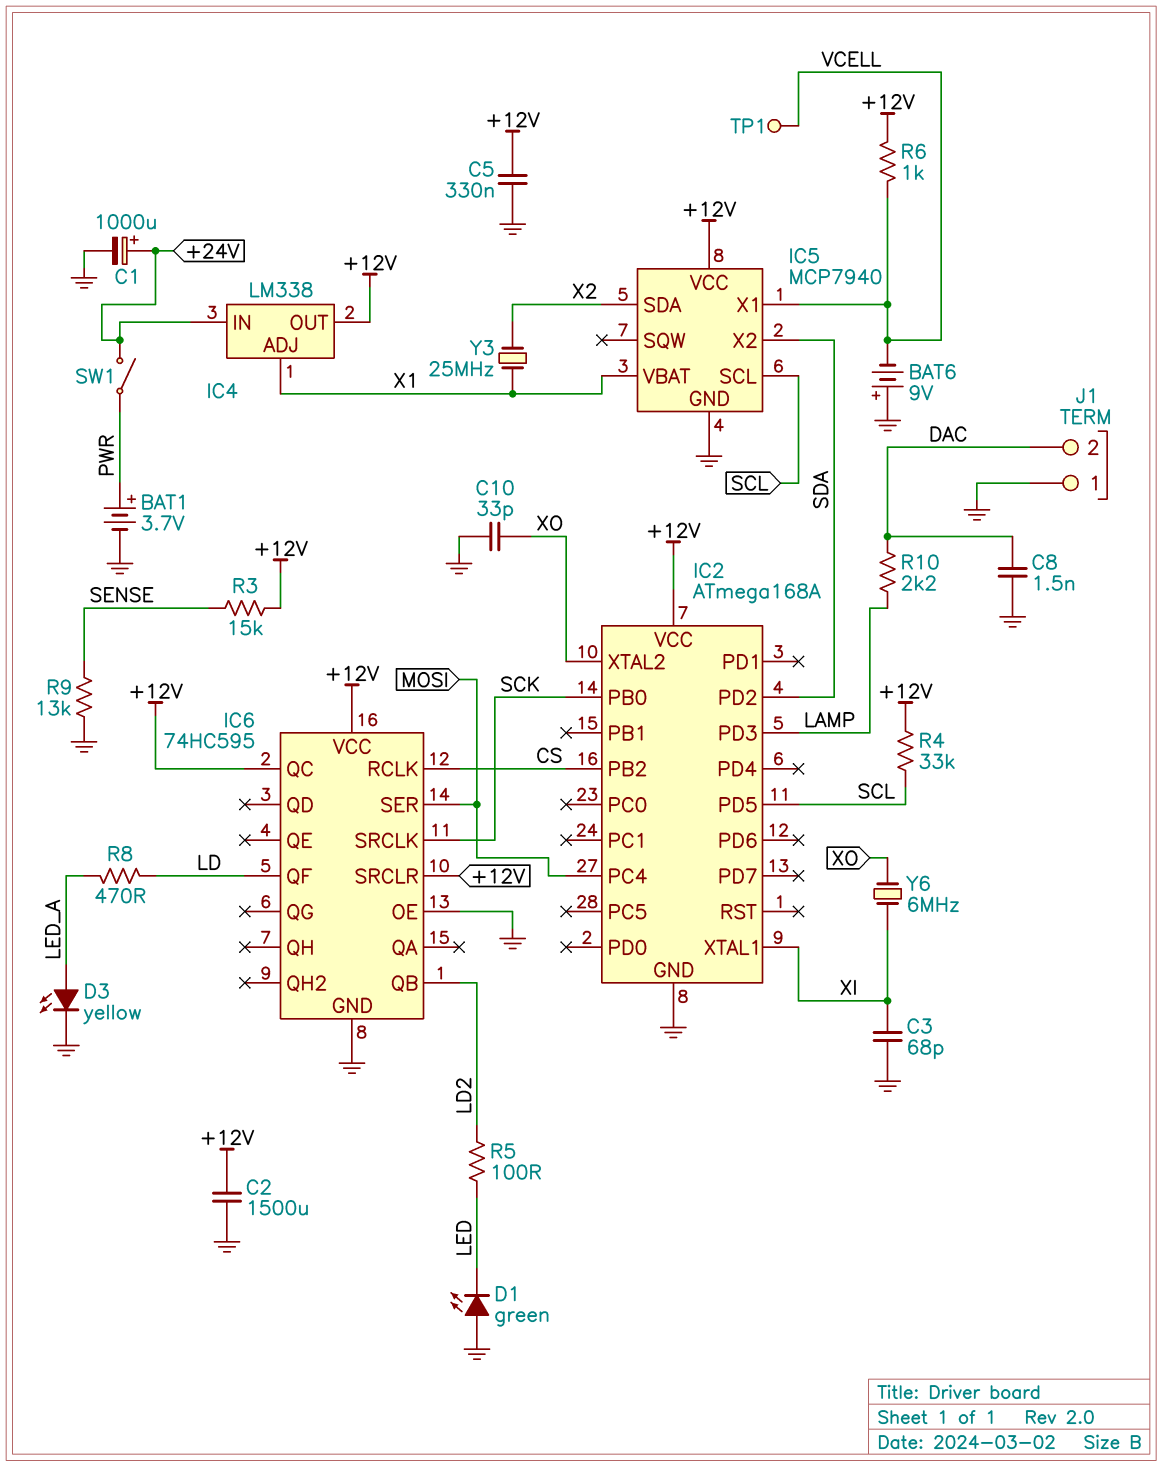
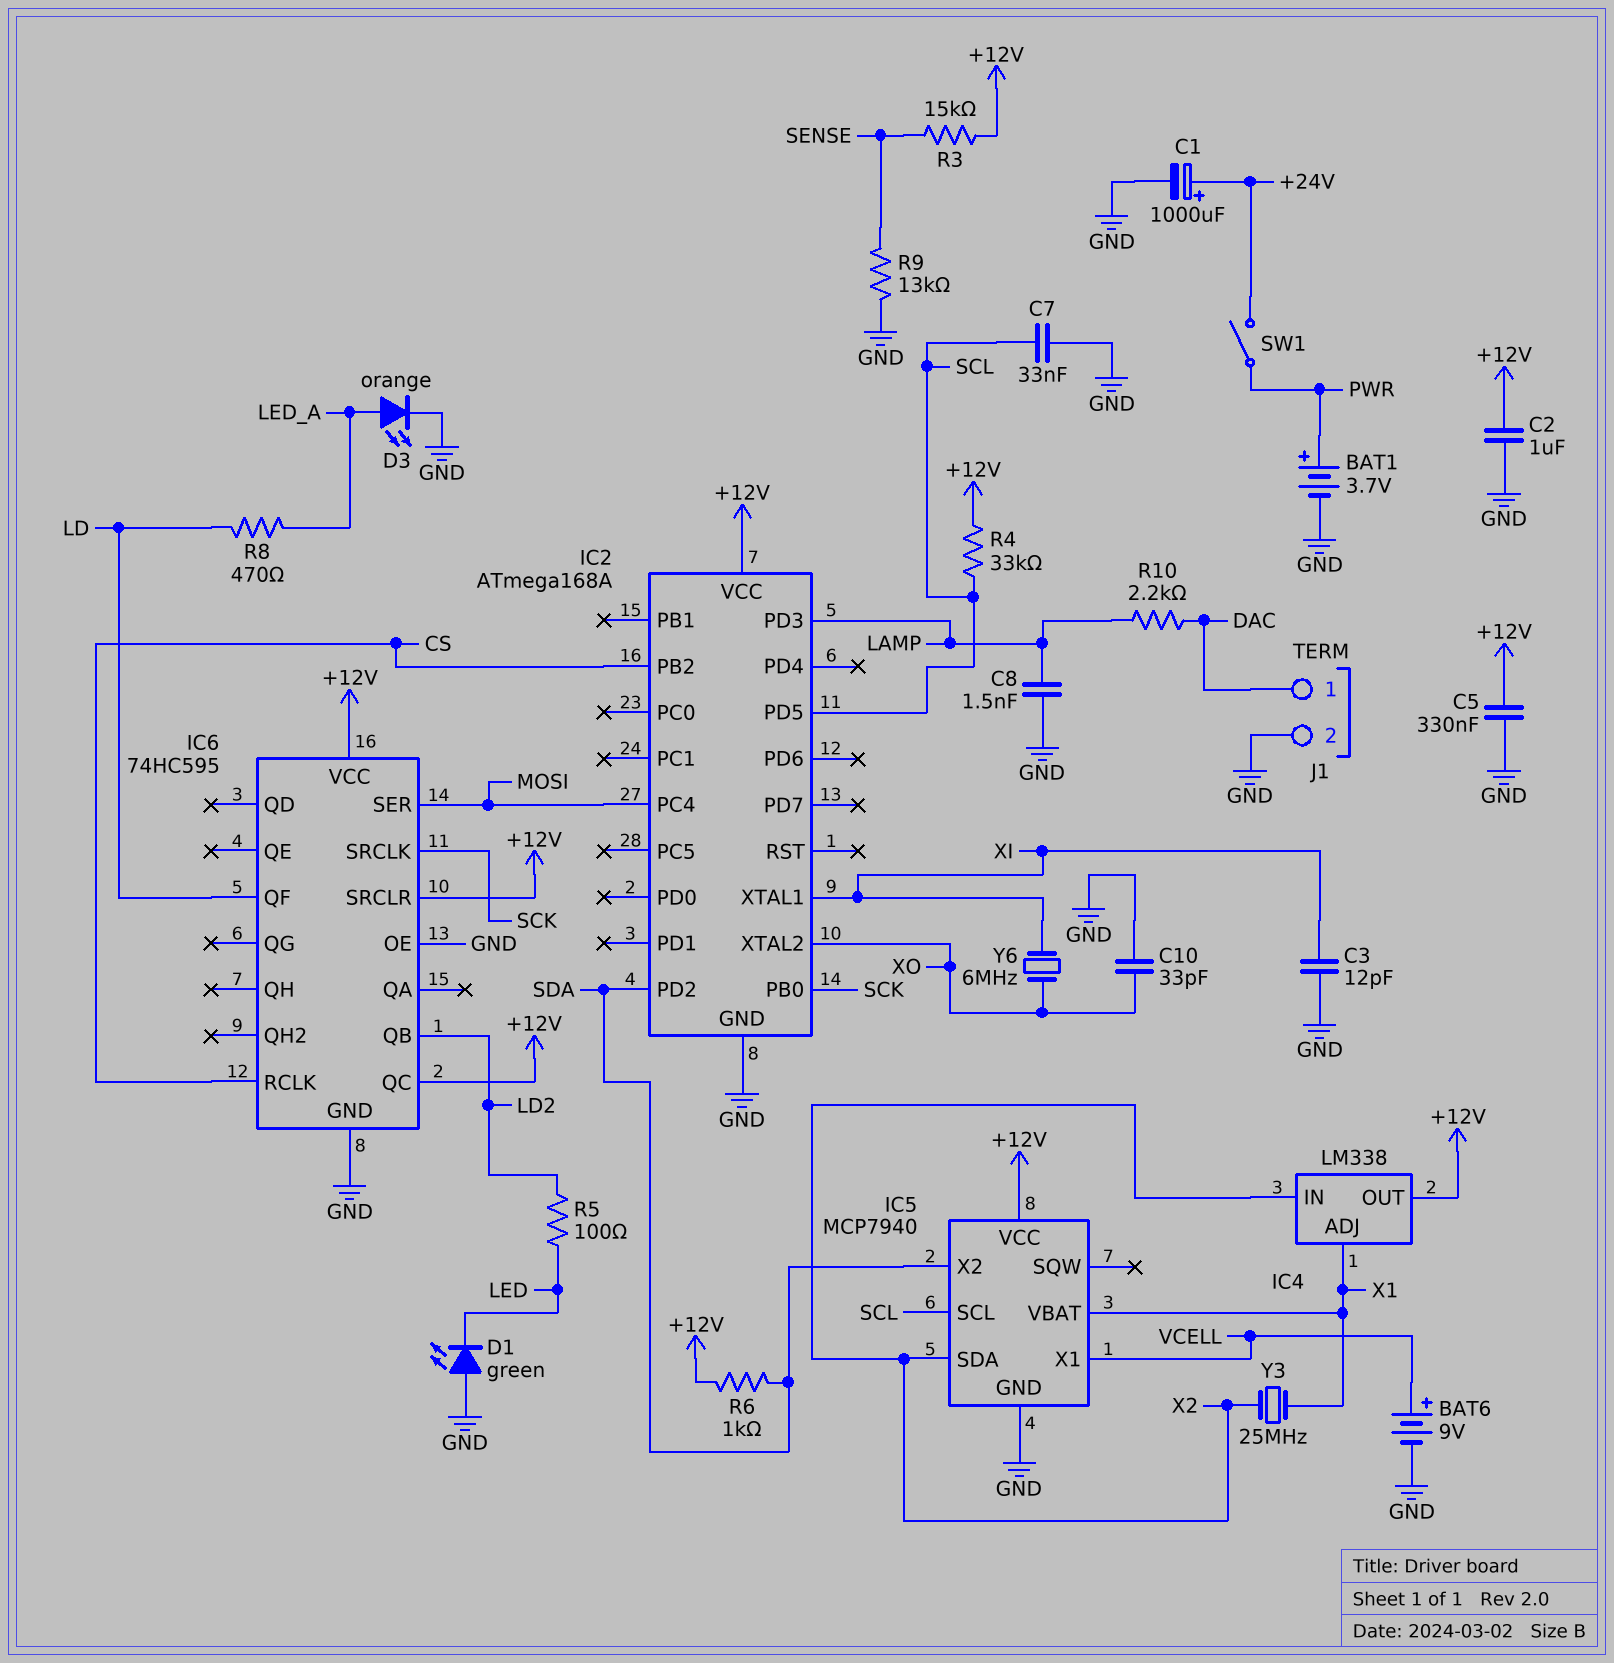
BAT6: 9V (plus GND, minus VCELL) -> 9V (plus VCELL, minus GND)
C2: 1500uF (+12V, GND) -> 1uF (+12V, GND)
C3: 68pF (GND, XI) -> 12pF (GND, XI)
C7: none -> 33nF (GND, SCL)
C8: 1.5nF (DAC, GND) -> 1.5nF (GND, LAMP)
D3: LED yellow (A LED_A, K GND) -> LED orange (A LED_A, K GND)
IC4 pin IN: +24V -> X2
J1 pin 1: GND -> DAC
J1 pin 2: DAC -> GND
R6: 1k (+12V, VCELL) -> 1k (+12V, SDA)
TP1: test point (VCELL) -> none

